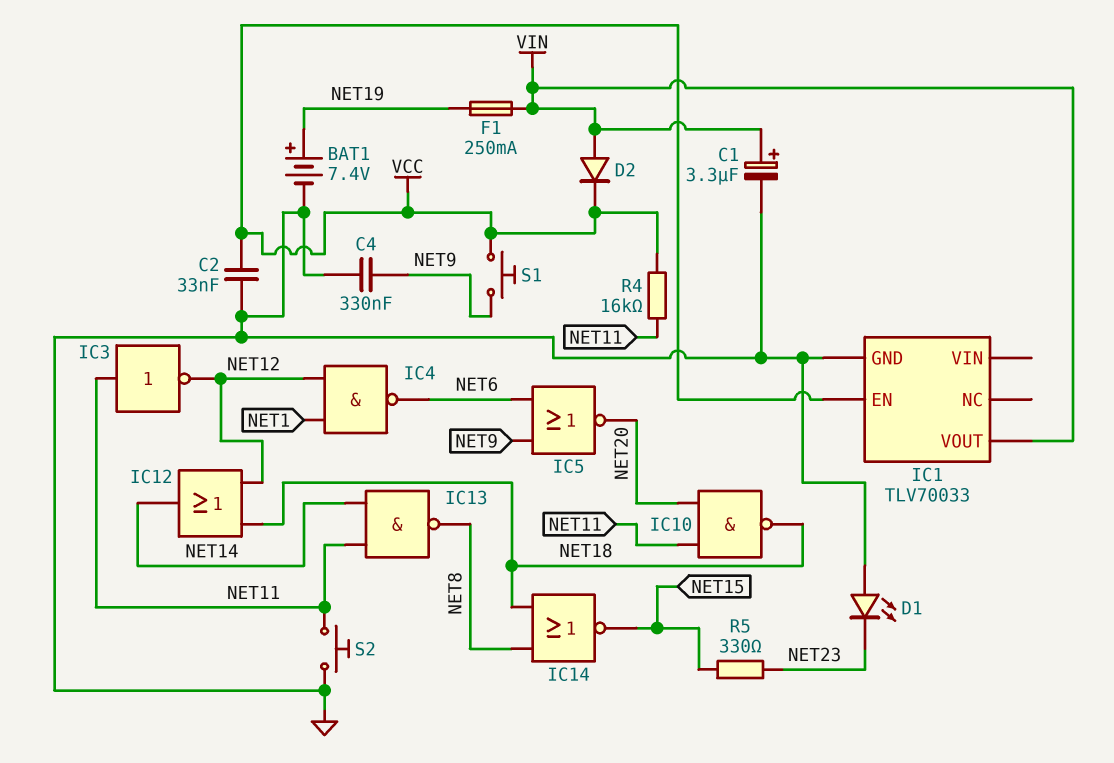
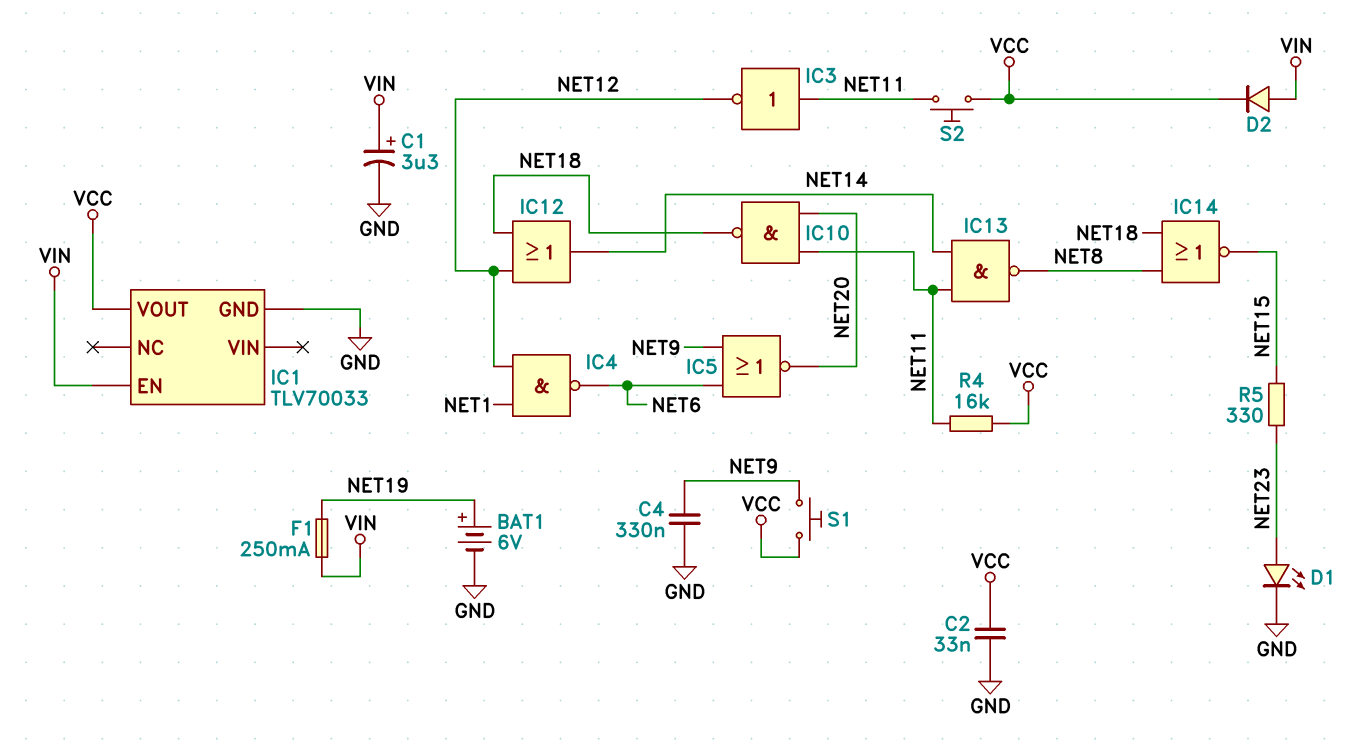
BAT1: 7.4V (plus NET19, minus GND) -> 6V (plus NET19, minus GND)
D1: LED (A GND, K NET23) -> LED (A NET23, K GND)
IC1 pin EN: VCC -> VIN
IC1 pin VOUT: VIN -> VCC
S2: button (GND, NET11) -> button (NET11, VCC)

